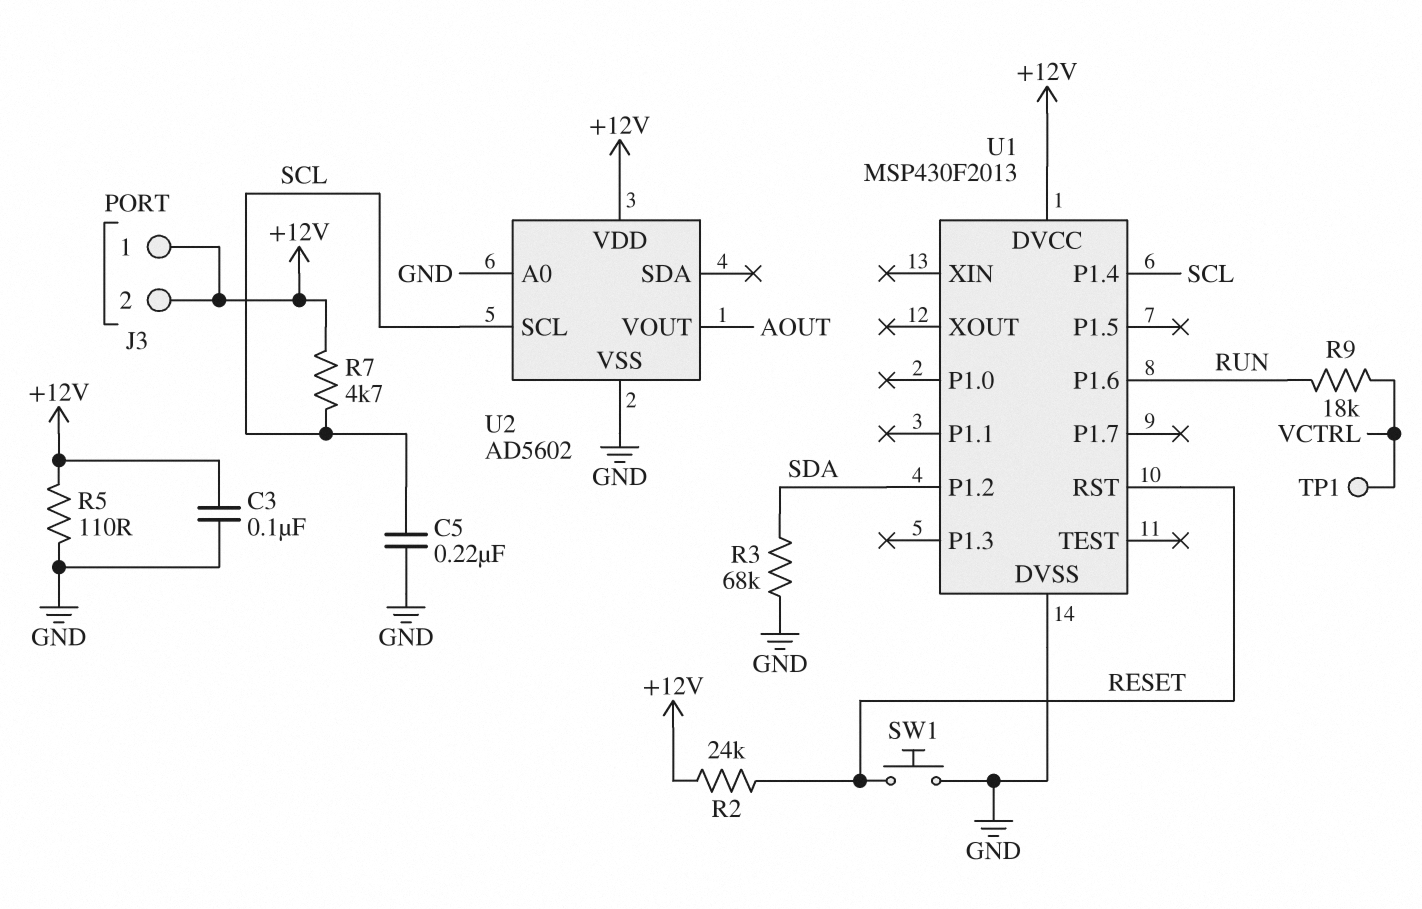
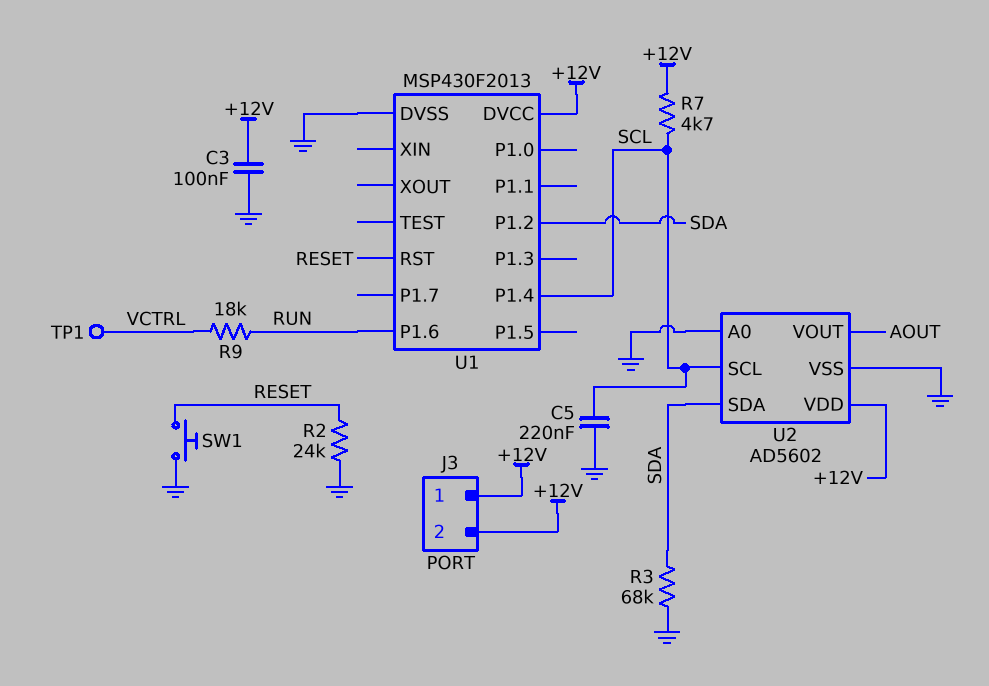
R2: 24k (+12V, RESET) -> 24k (GND, RESET)
R5: 110 (+12V, GND) -> none
U2 pin SDA: none -> SDA

